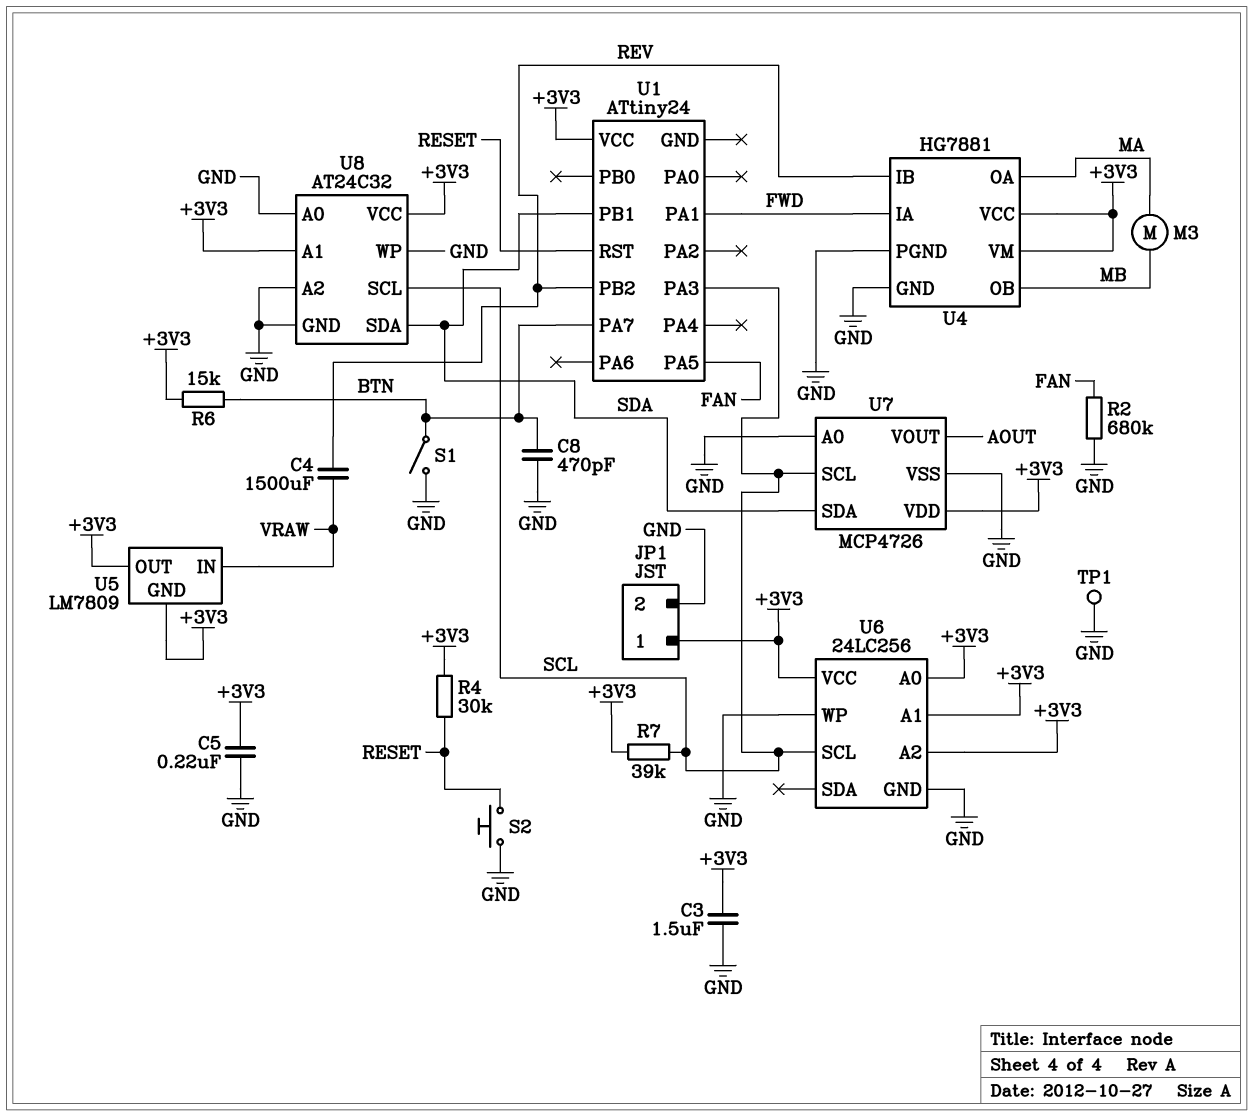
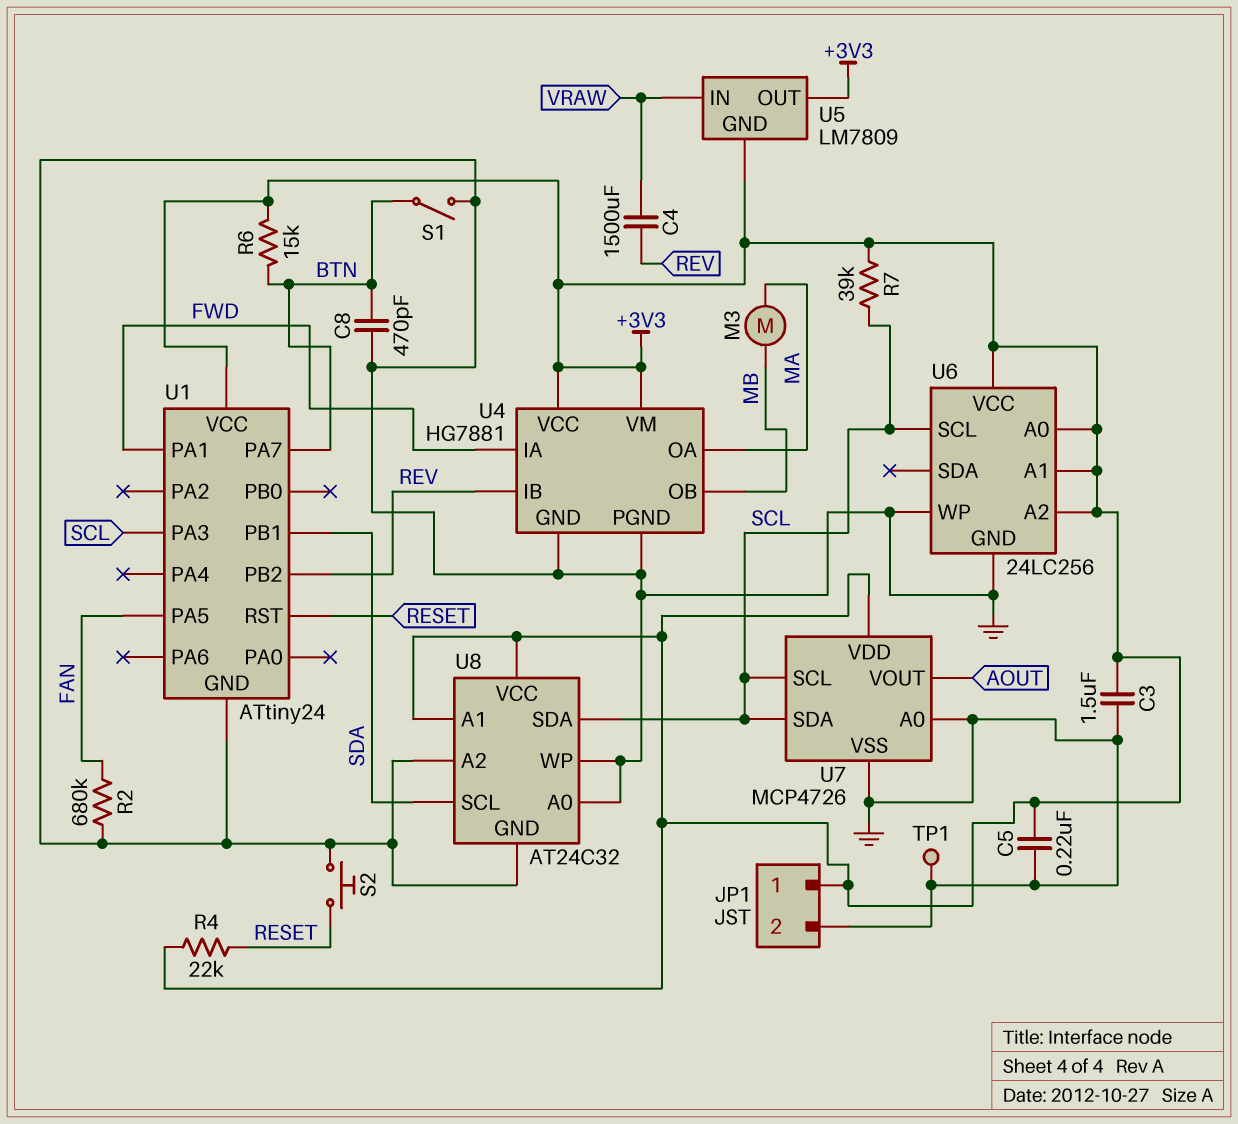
R4: 30k (+3V3, RESET) -> 22k (+3V3, RESET)
U1 pin GND: none -> GND
U7 pin SDA: SDA -> SCL
U8 pin SCL: SCL -> SDA
U8 pin SDA: SDA -> SCL

